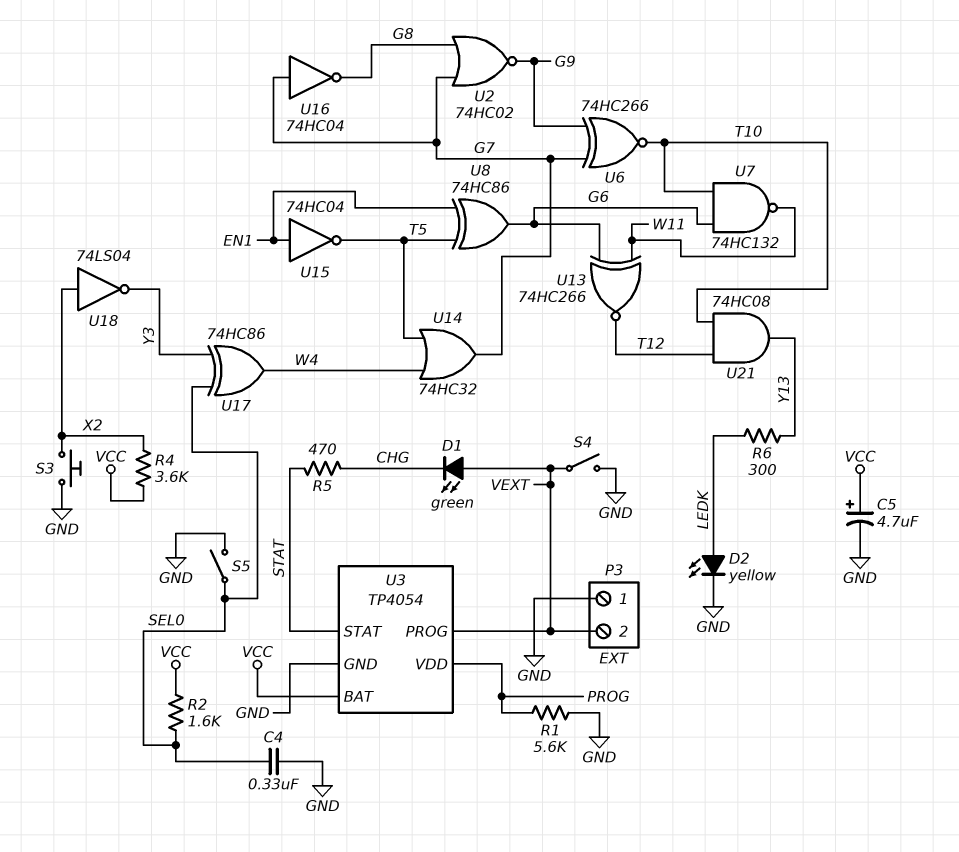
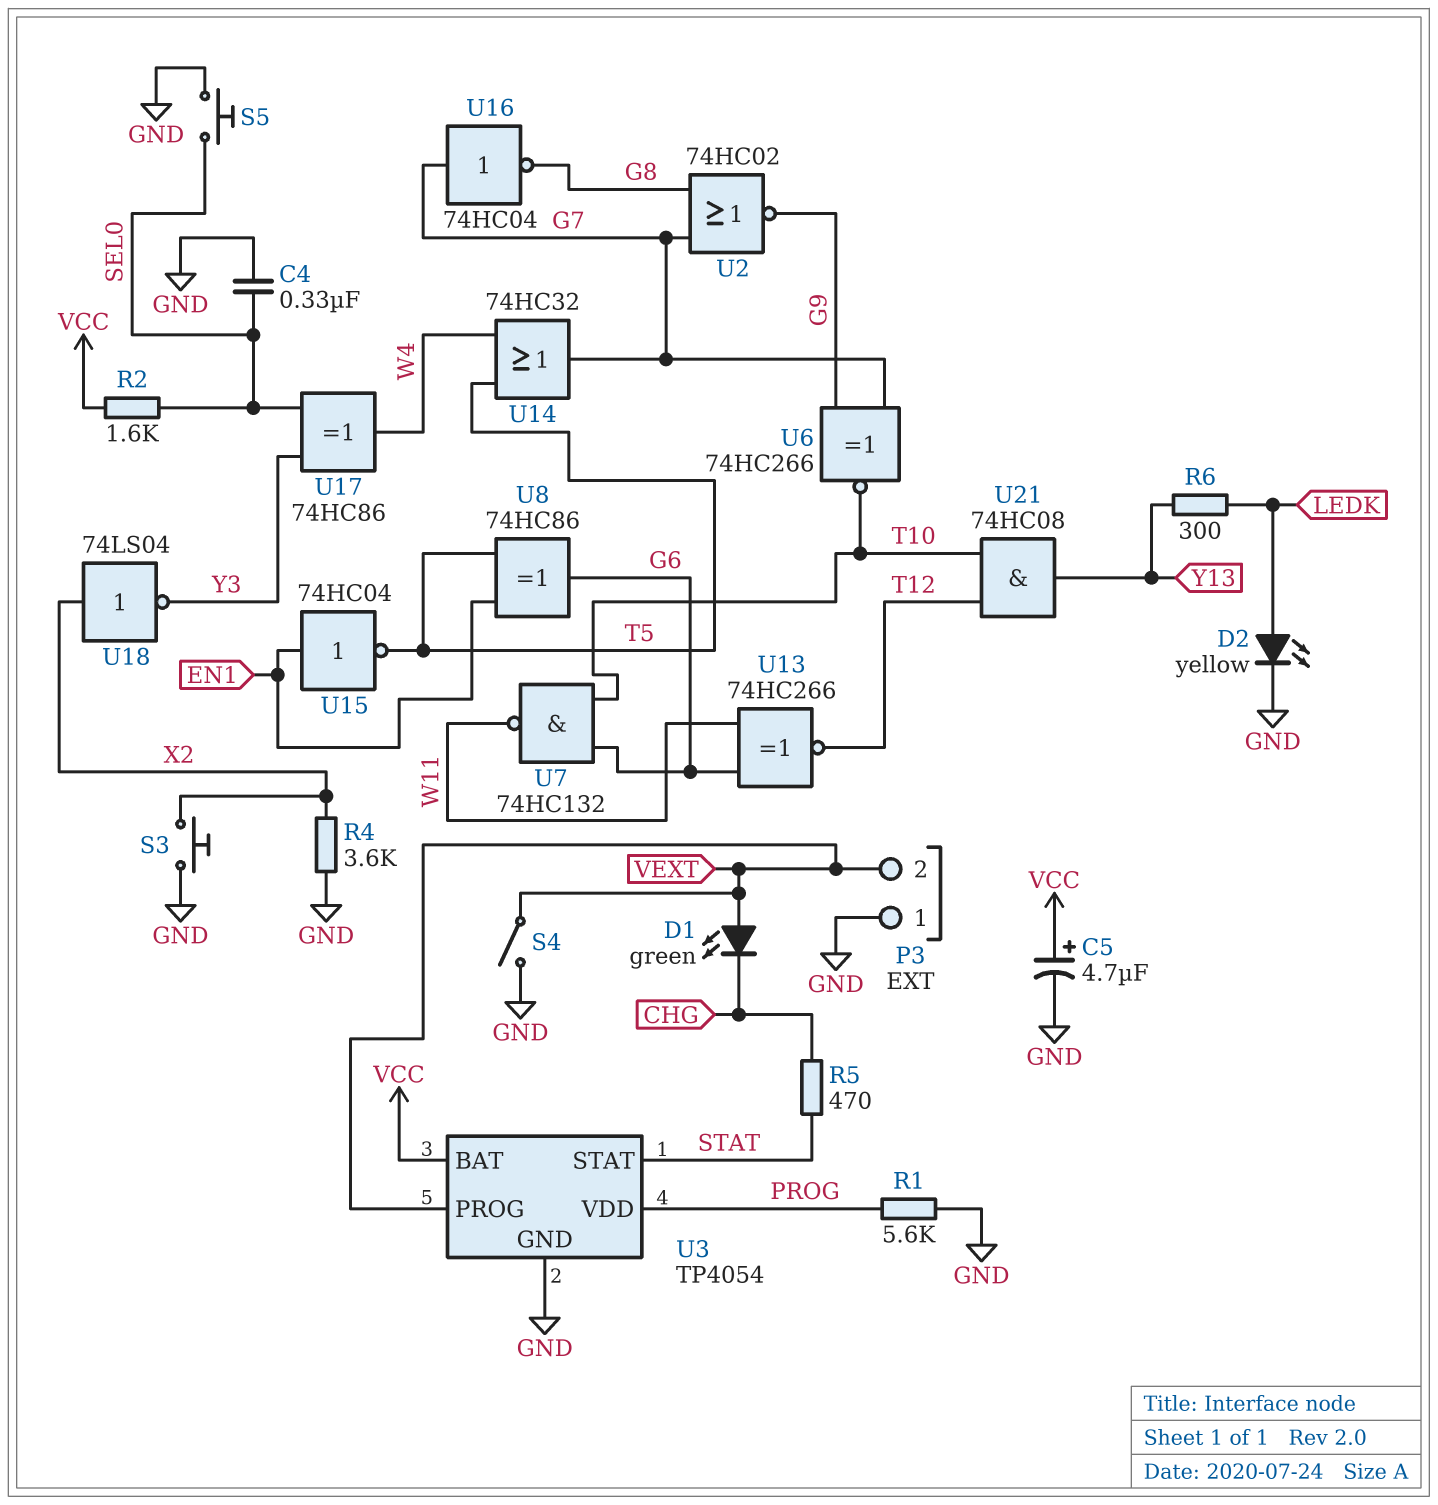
R4: 3.6k (VCC, X2) -> 3.6k (GND, X2)
S5: switch (GND, SEL0) -> button (GND, SEL0)

